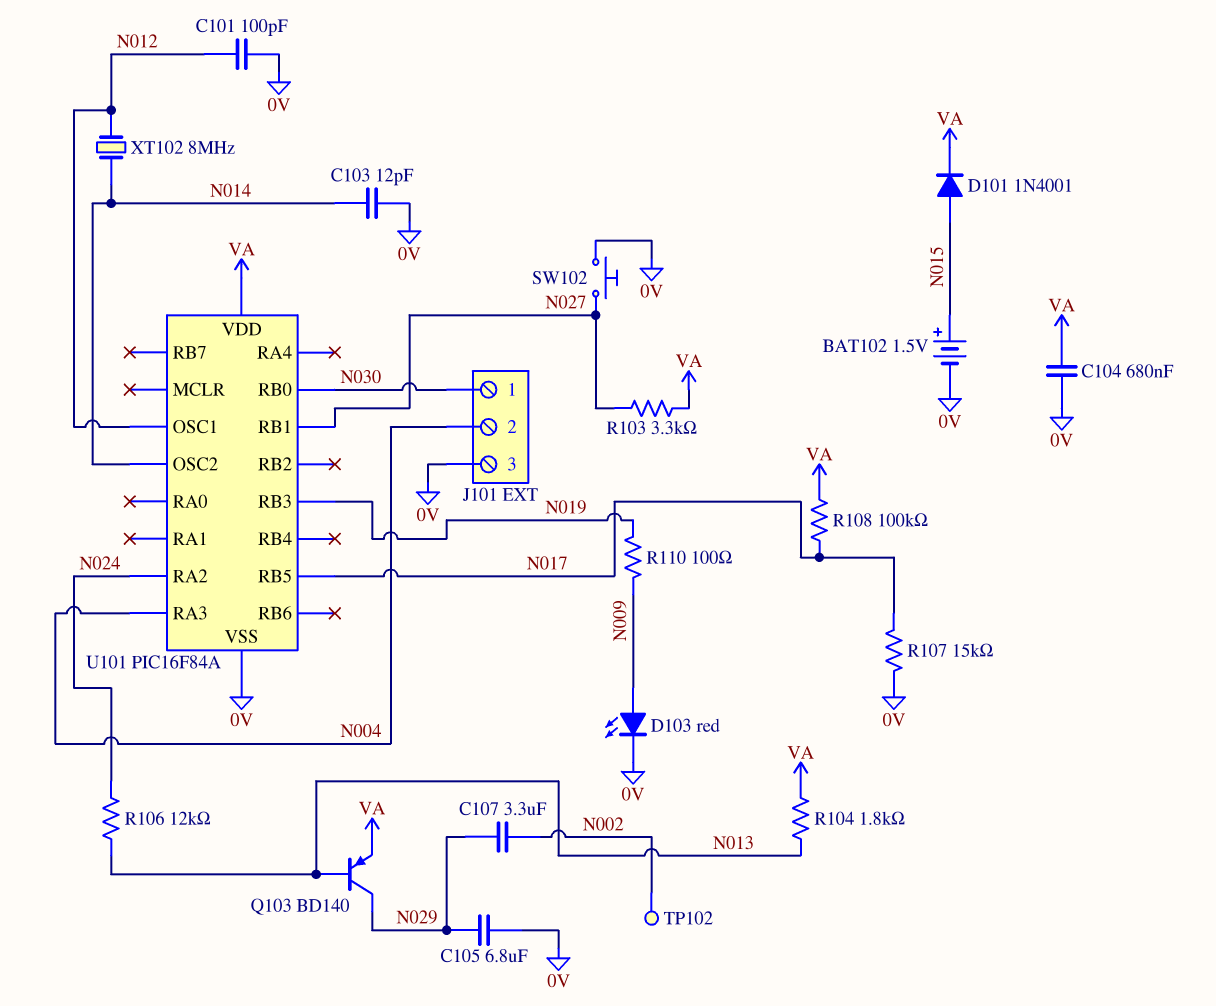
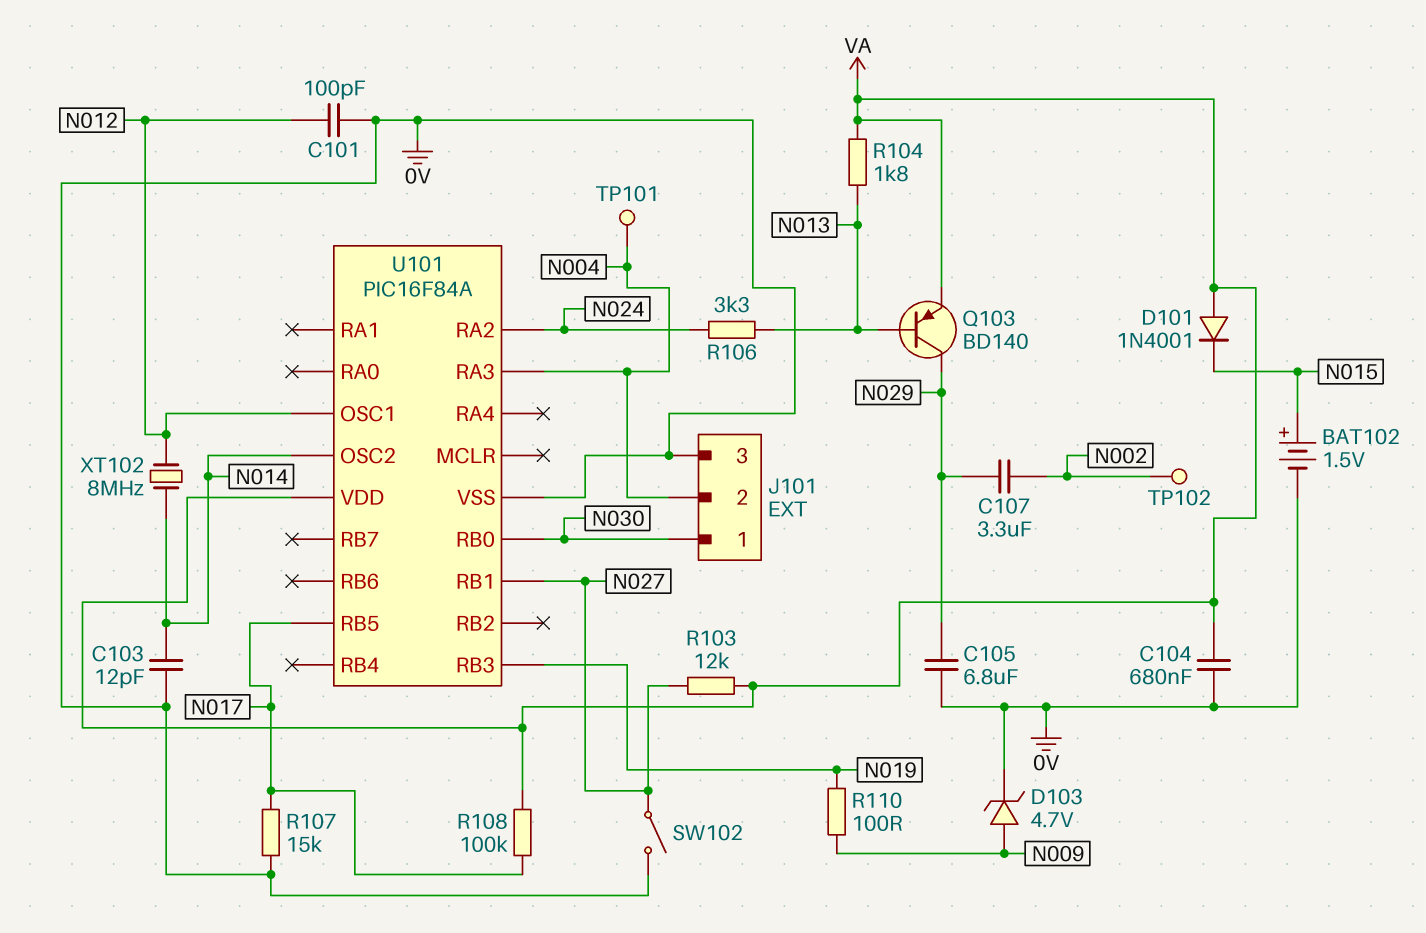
D101: diode 1N4001 (A N015, K VA) -> diode 1N4001 (A VA, K N015)
D103: LED red (A N009, K 0V) -> zener 4.7V (A N009, K 0V)
R103: 3.3k (N027, VA) -> 12k (N027, VA)
R106: 12k (N013, N024) -> 3.3k (N013, N024)
SW102: button (0V, N027) -> switch (0V, N027)
TP101: none -> test point (N004)

